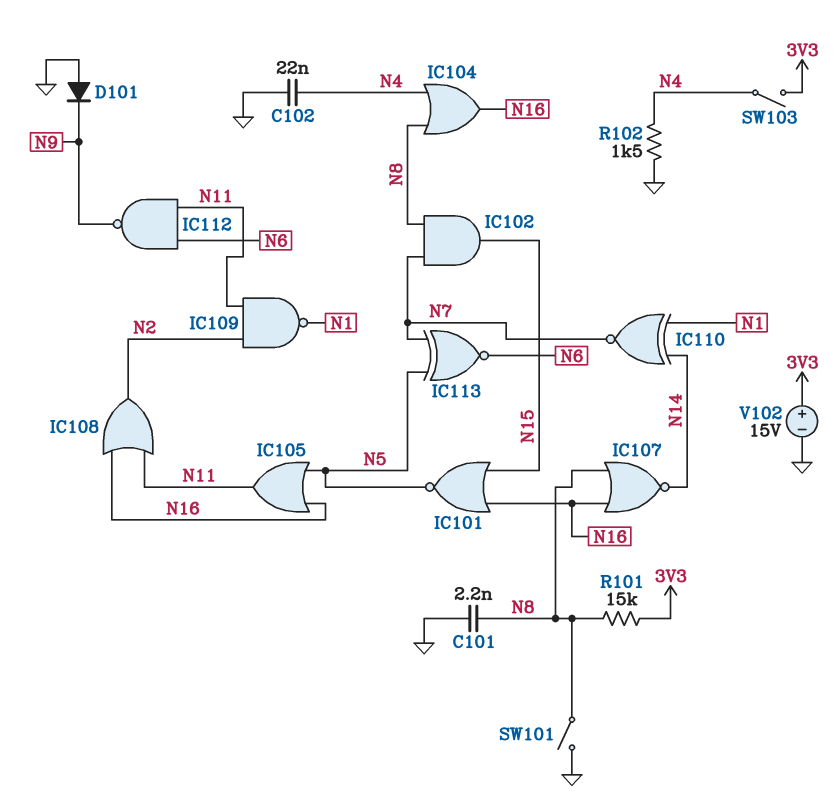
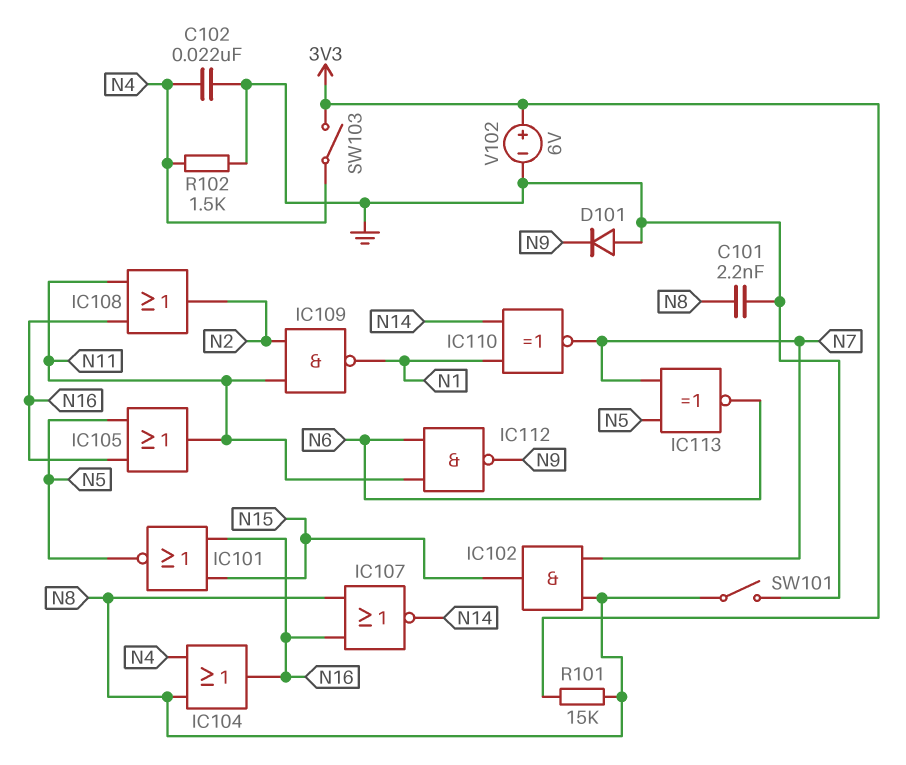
V102: 15V (plus 3V3, minus GND) -> 6V (plus 3V3, minus GND)

